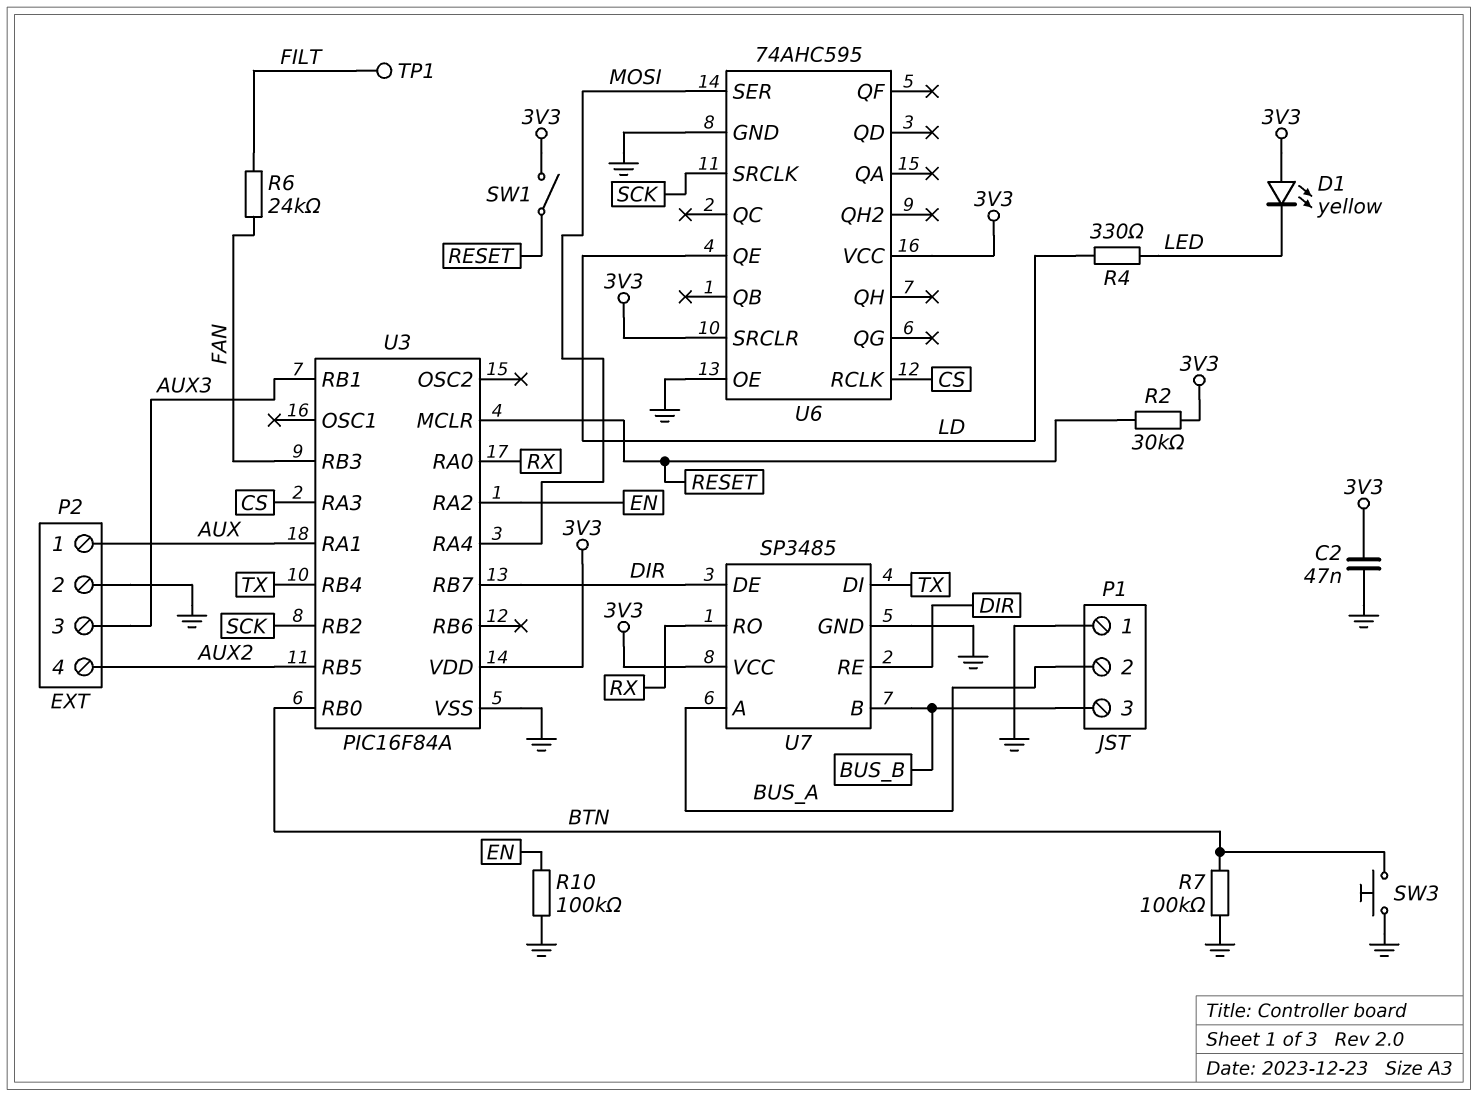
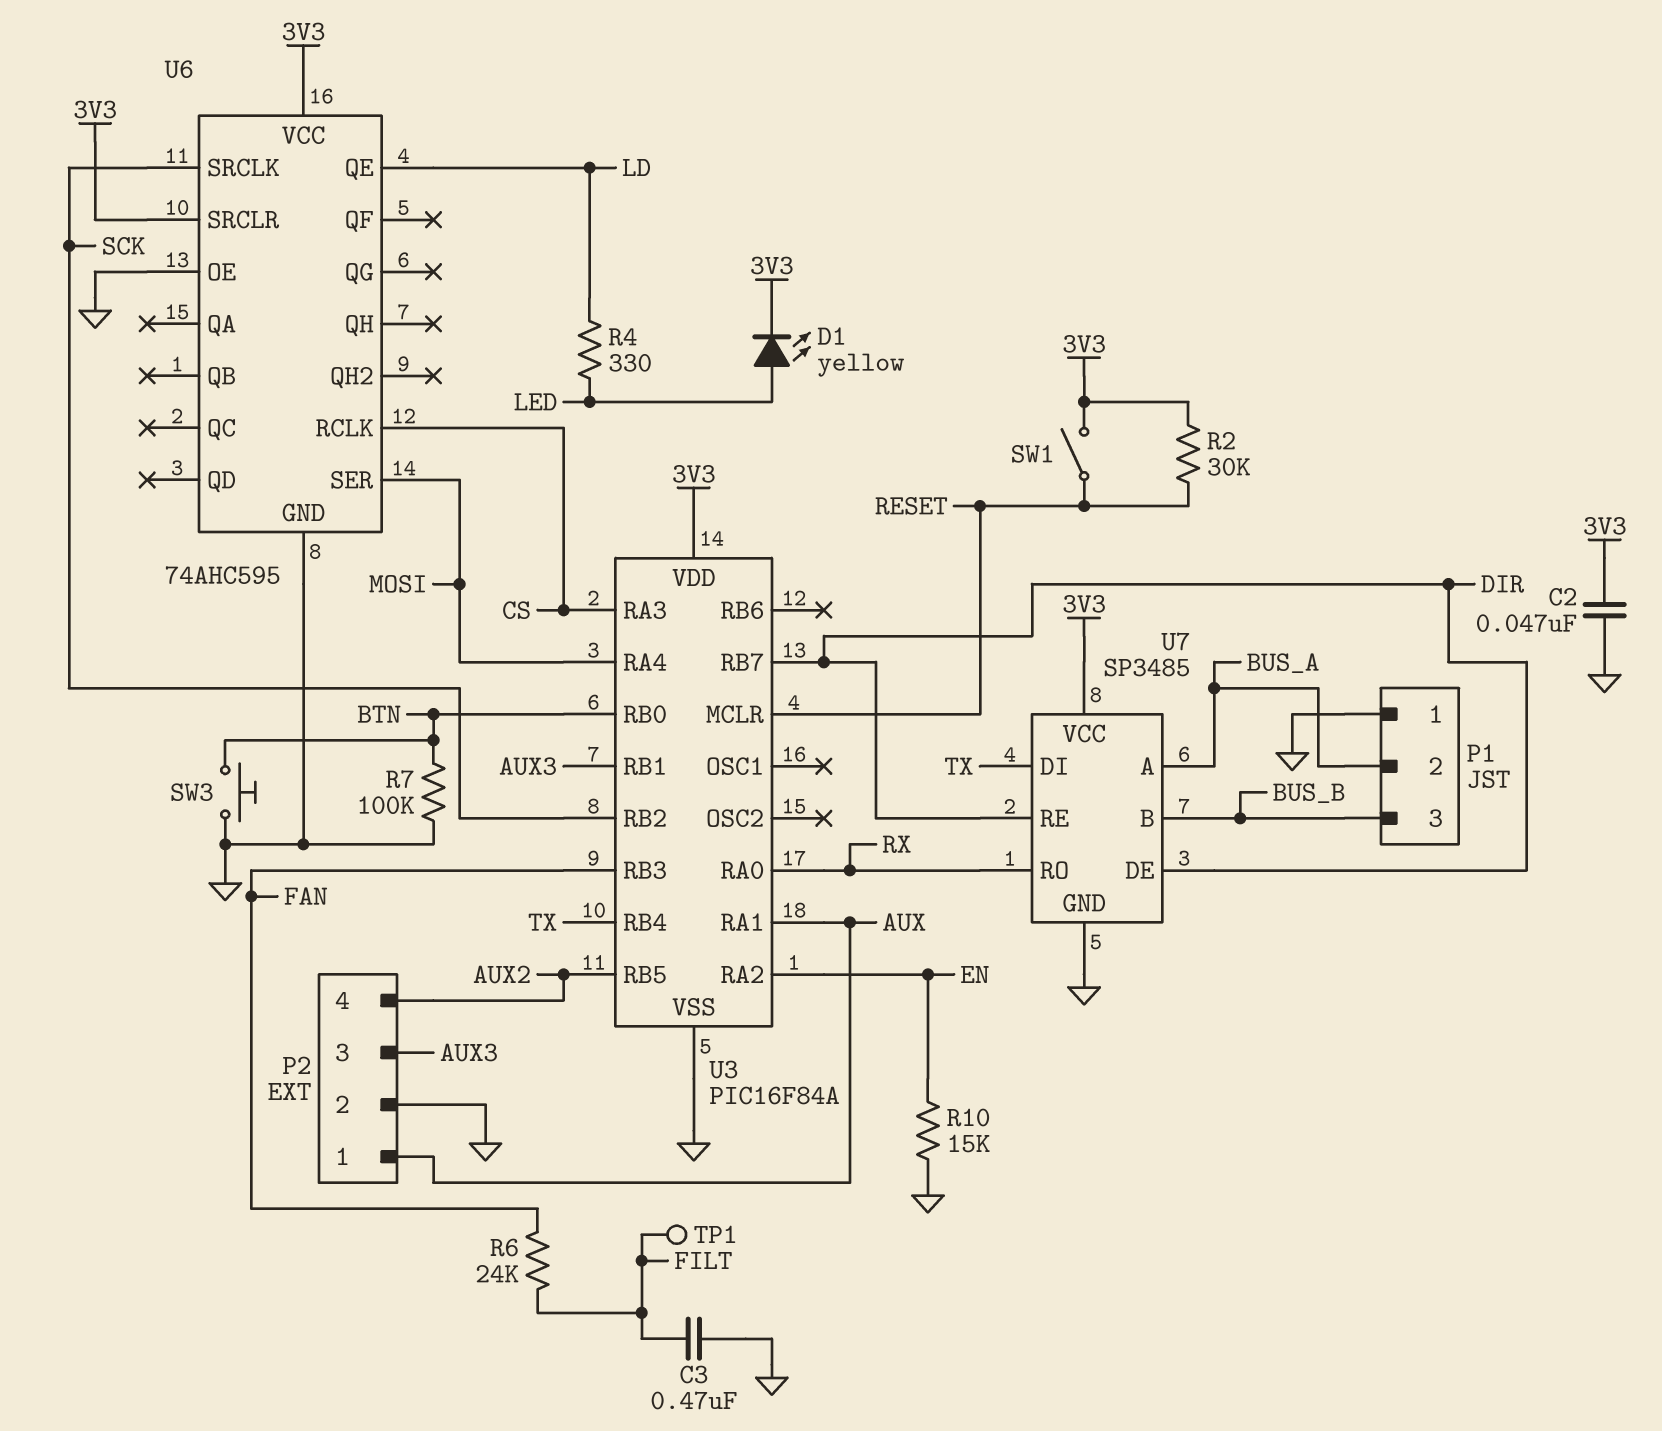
C3: none -> 470nF (FILT, GND)
D1: LED yellow (A 3V3, K LED) -> LED yellow (A LED, K 3V3)
R10: 100k (EN, GND) -> 15k (EN, GND)

